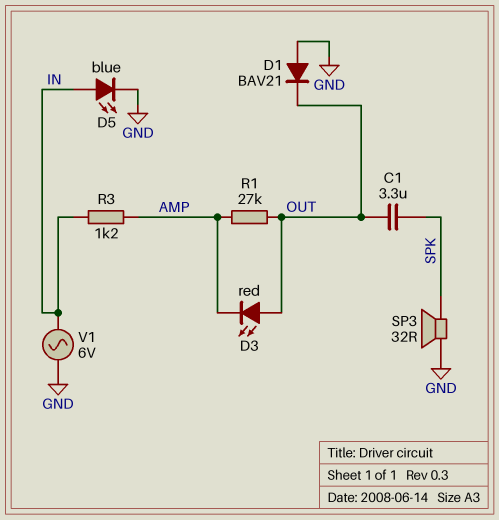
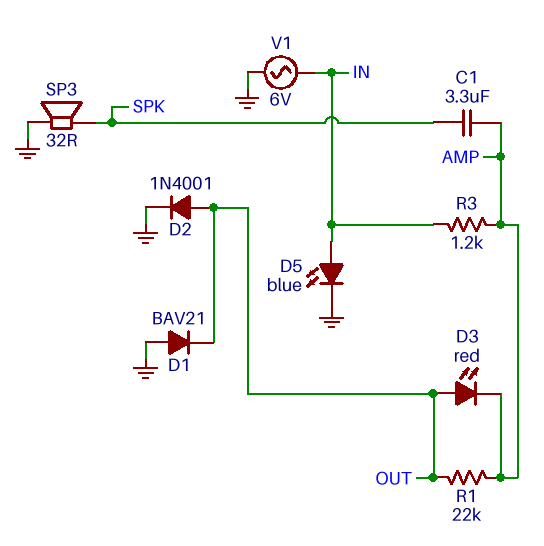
C1: 3.3uF (OUT, SPK) -> 3.3uF (AMP, SPK)
D2: none -> diode 1N4001 (A OUT, K GND)
R1: 27k (AMP, OUT) -> 22k (AMP, OUT)

